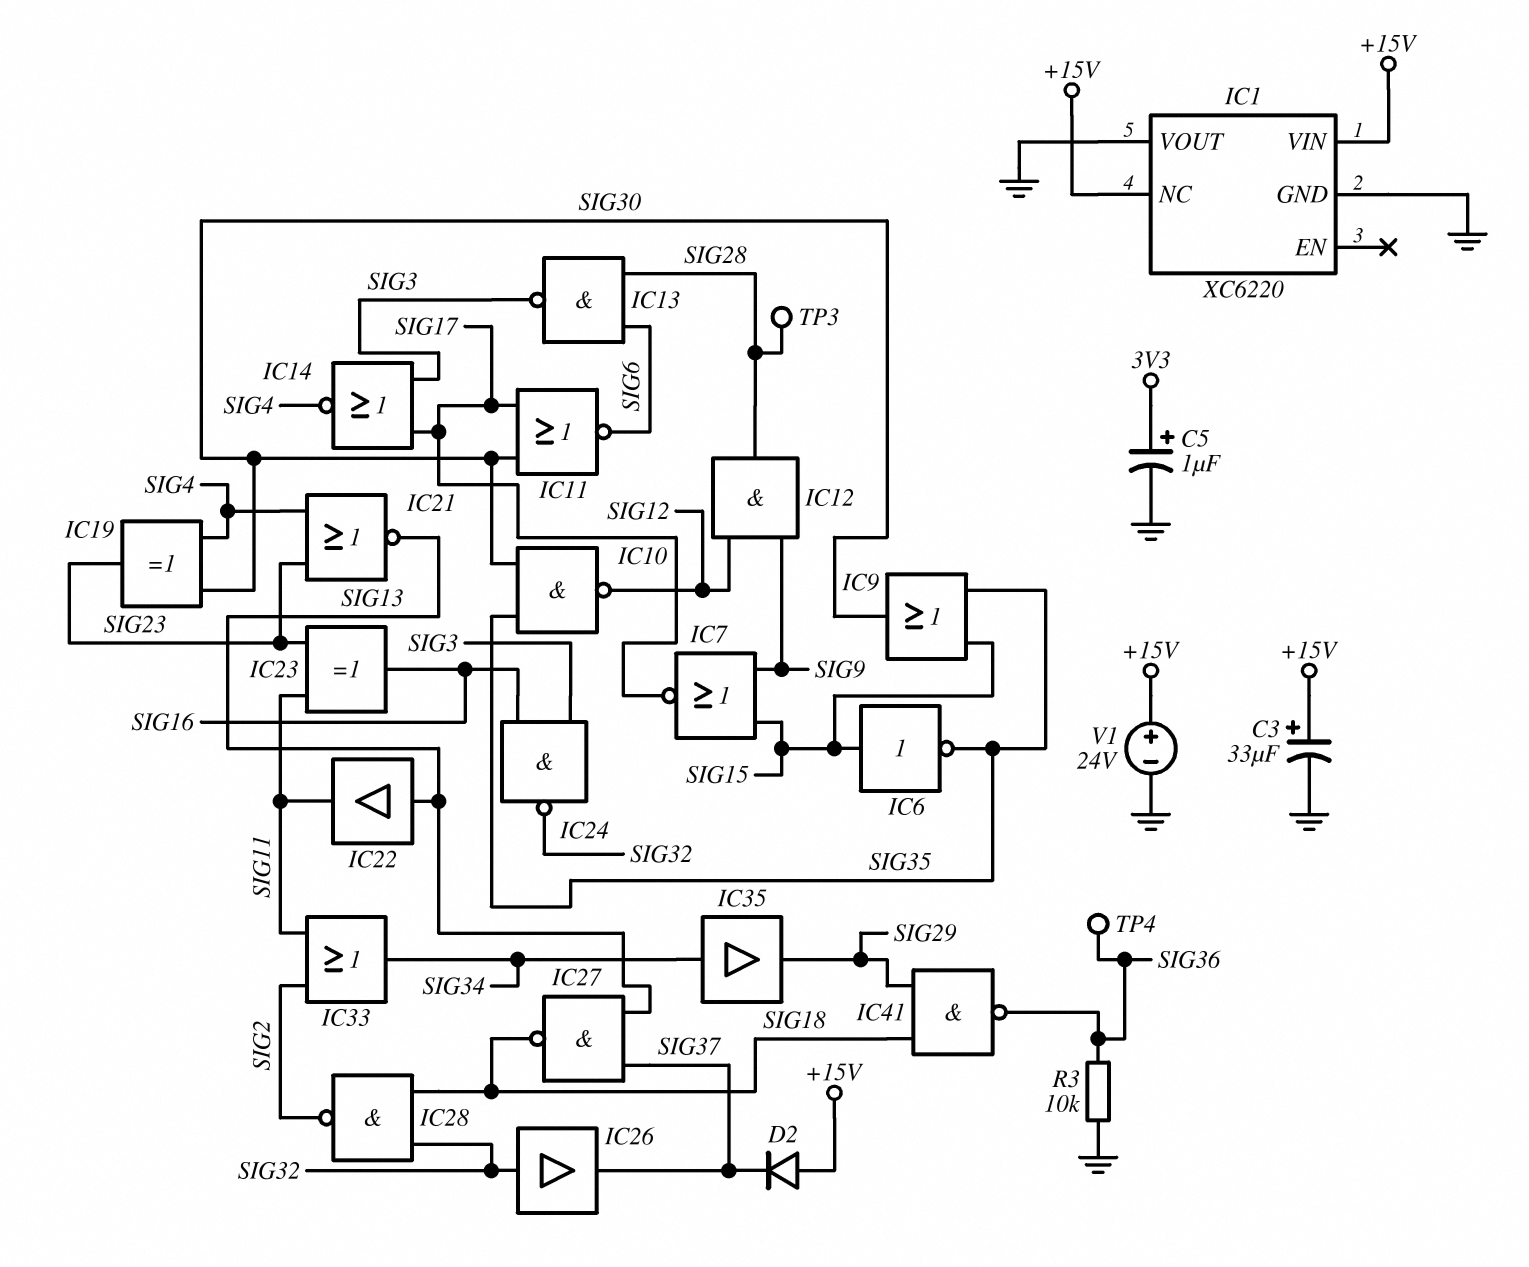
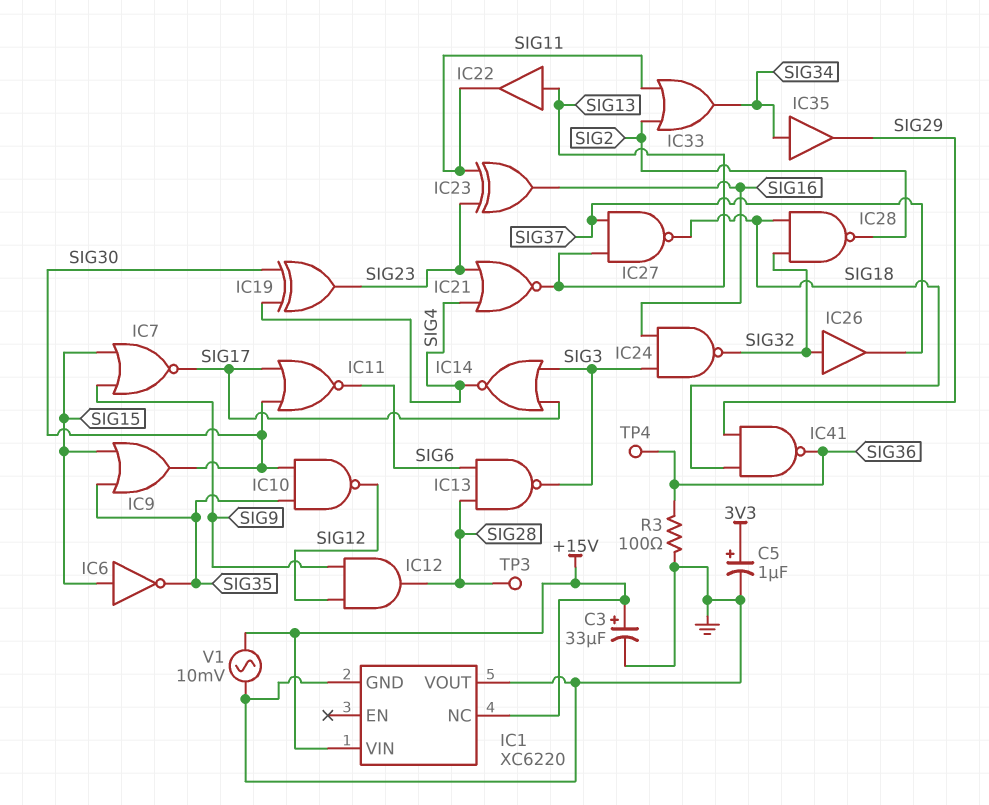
D2: diode (A +15V, K SIG37) -> none
R3: 10k (GND, SIG36) -> 100 (GND, SIG36)
V1: 24V (plus +15V, minus GND) -> AC 10mV (+15V, GND)

